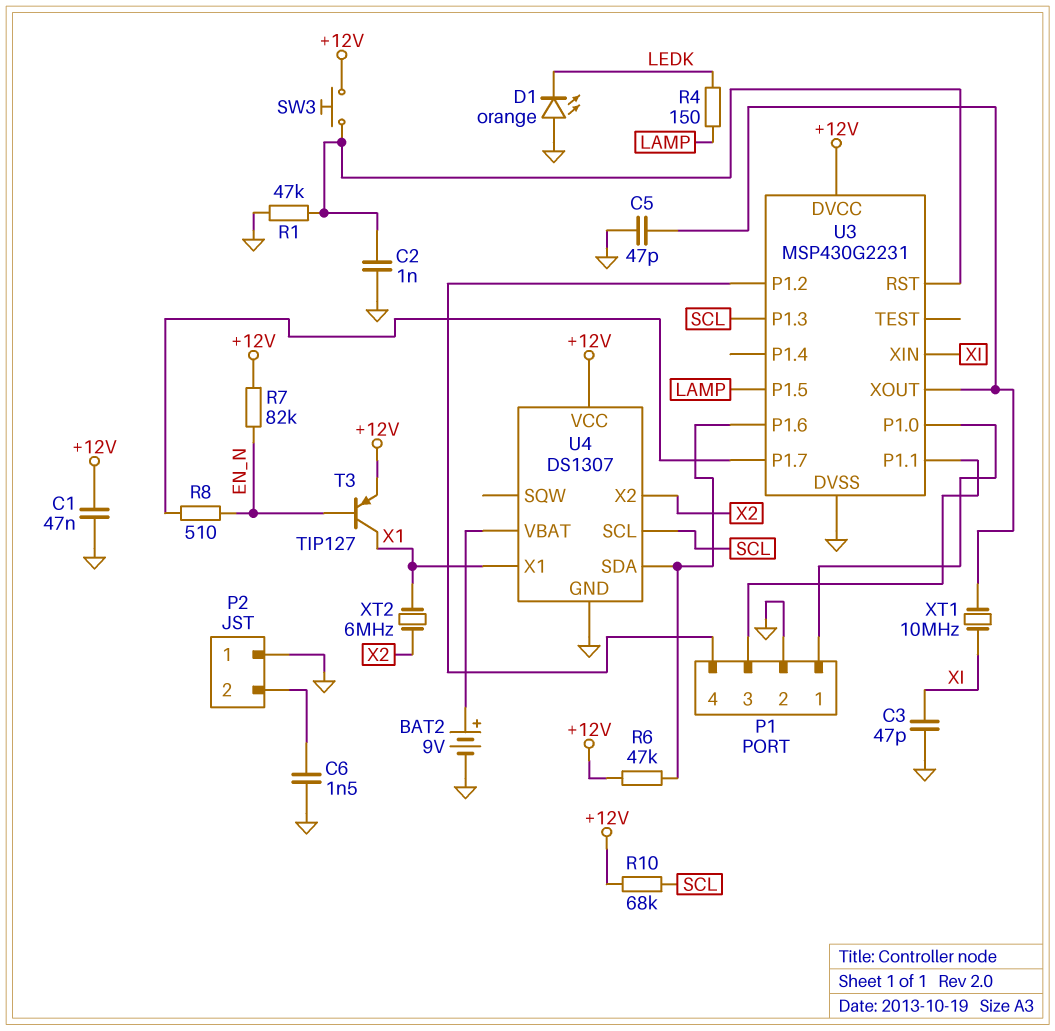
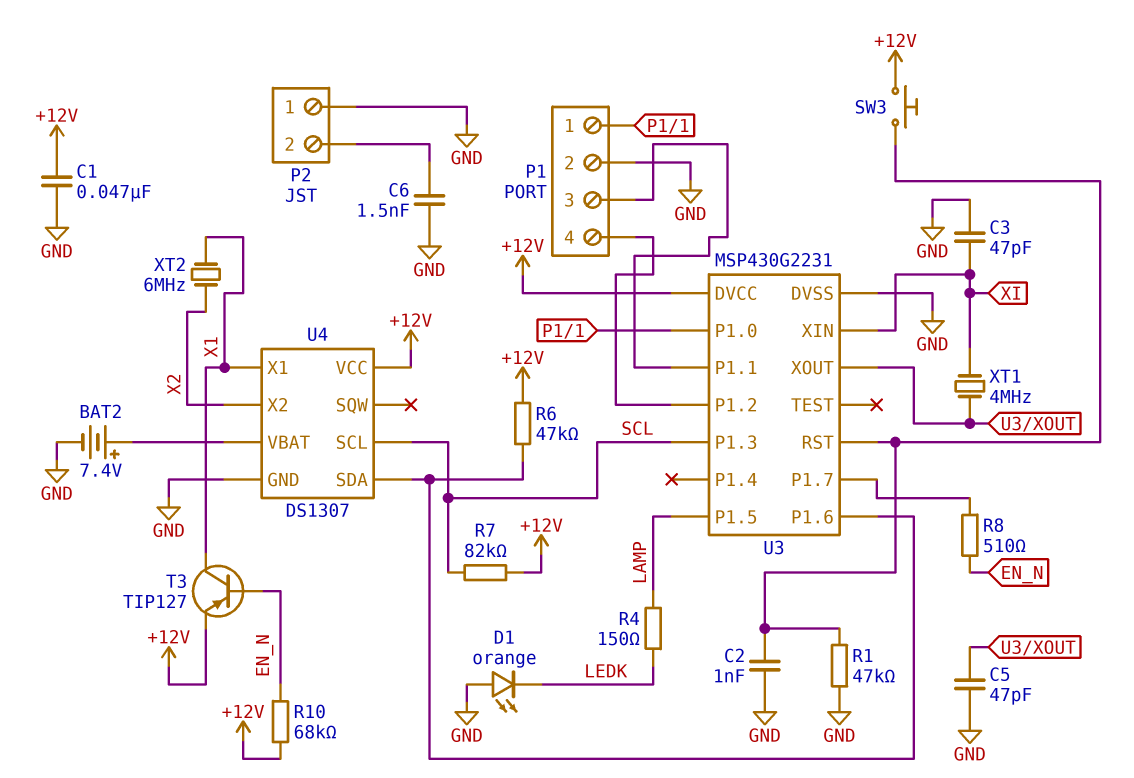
BAT2: 9V (plus U4/VBAT, minus GND) -> 7.4V (plus U4/VBAT, minus GND)
R7: 82k (+12V, EN_N) -> 82k (+12V, SCL)
R10: 68k (+12V, SCL) -> 68k (+12V, EN_N)
XT1: 10MHz (U3/XOUT, XI) -> 4MHz (U3/XOUT, XI)

